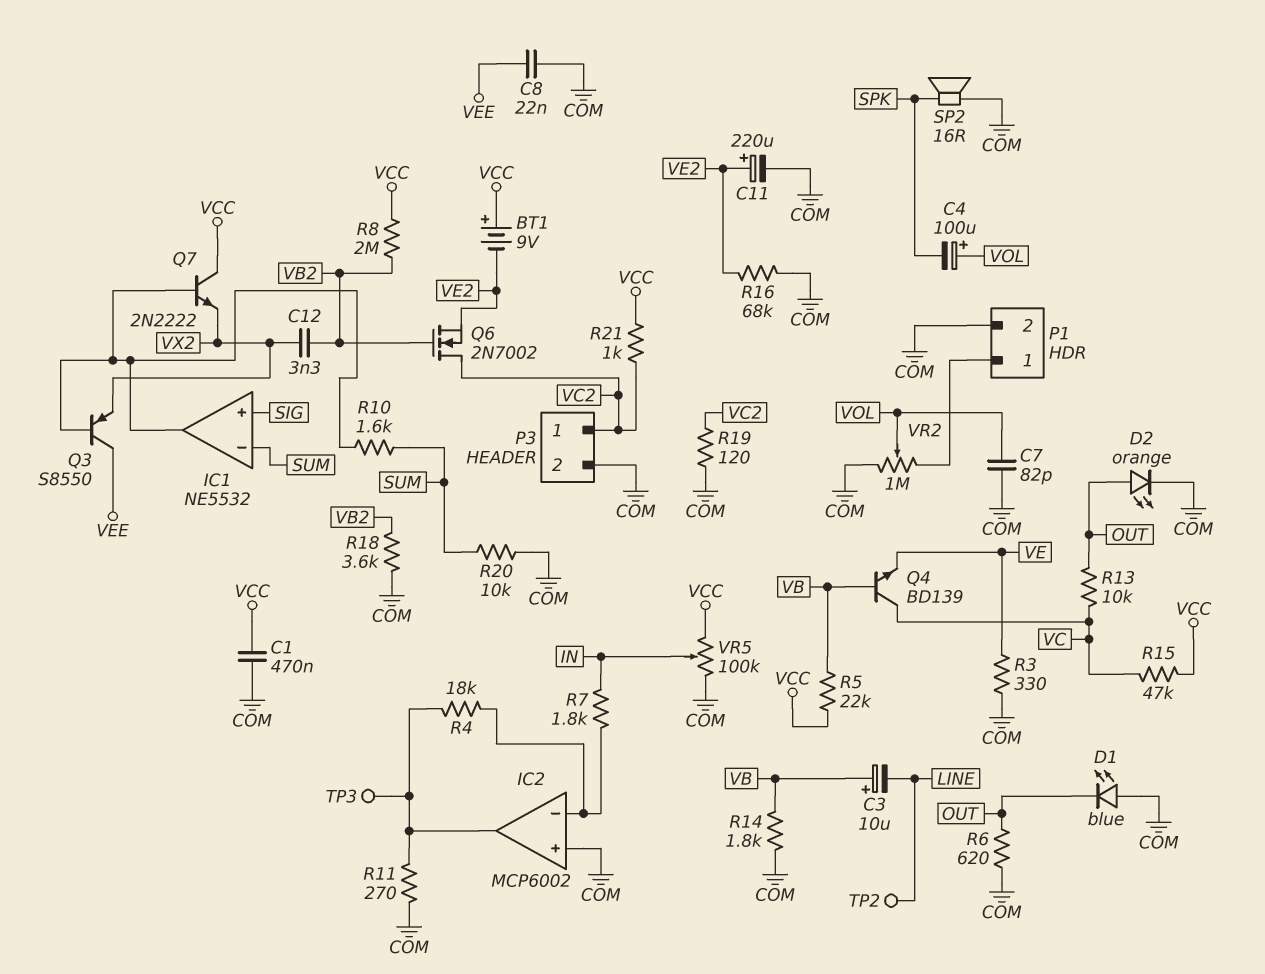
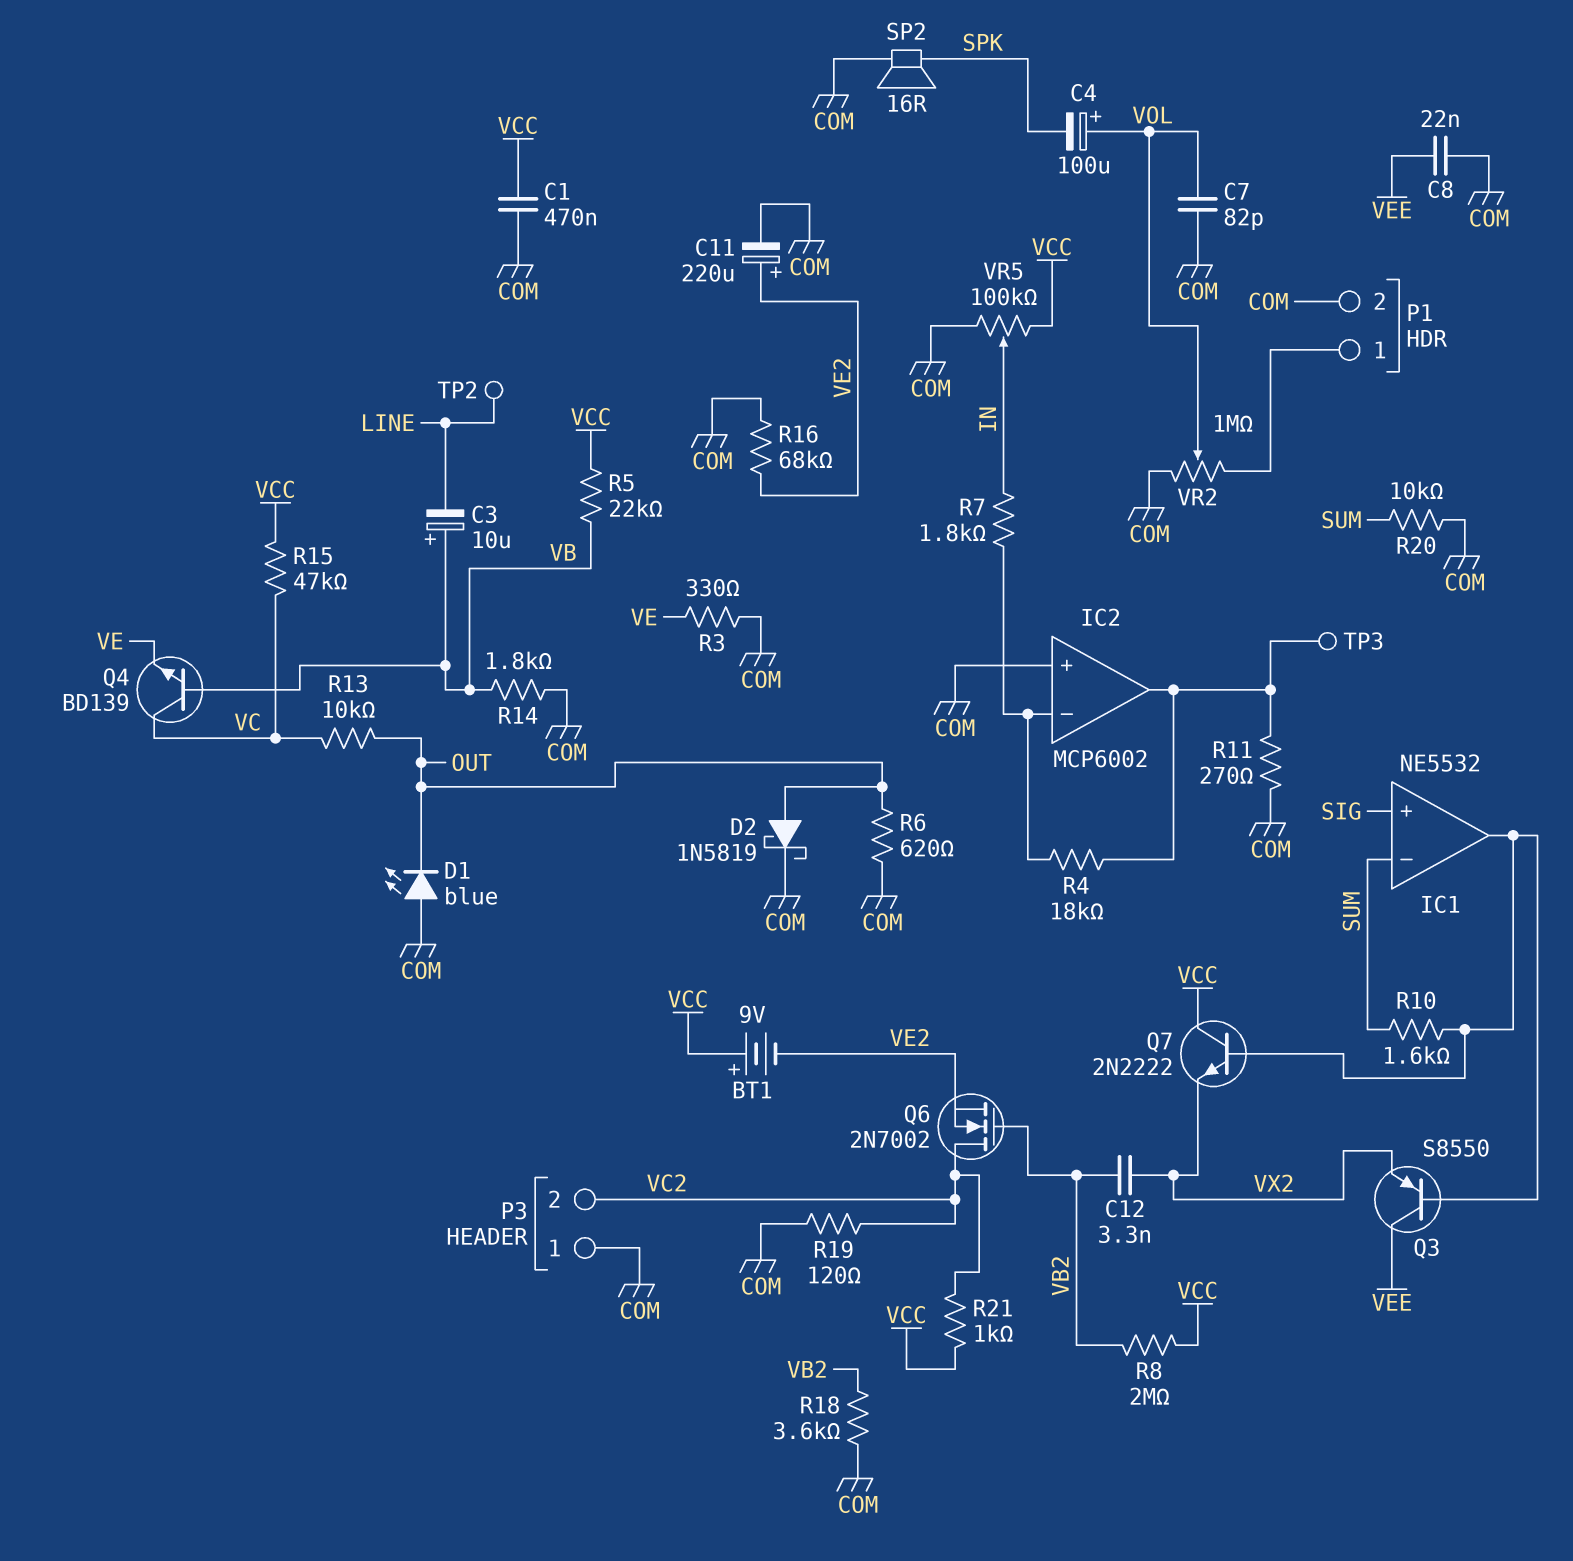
D2: LED orange (A OUT, K COM) -> schottky 1N5819 (A OUT, K COM)
P3 pin 1: VC2 -> COM
P3 pin 2: COM -> VC2

